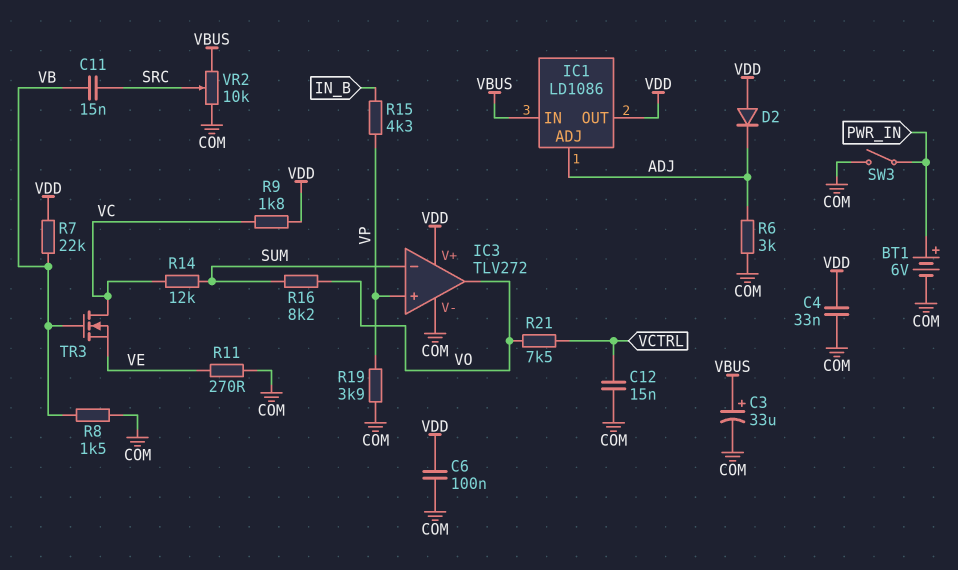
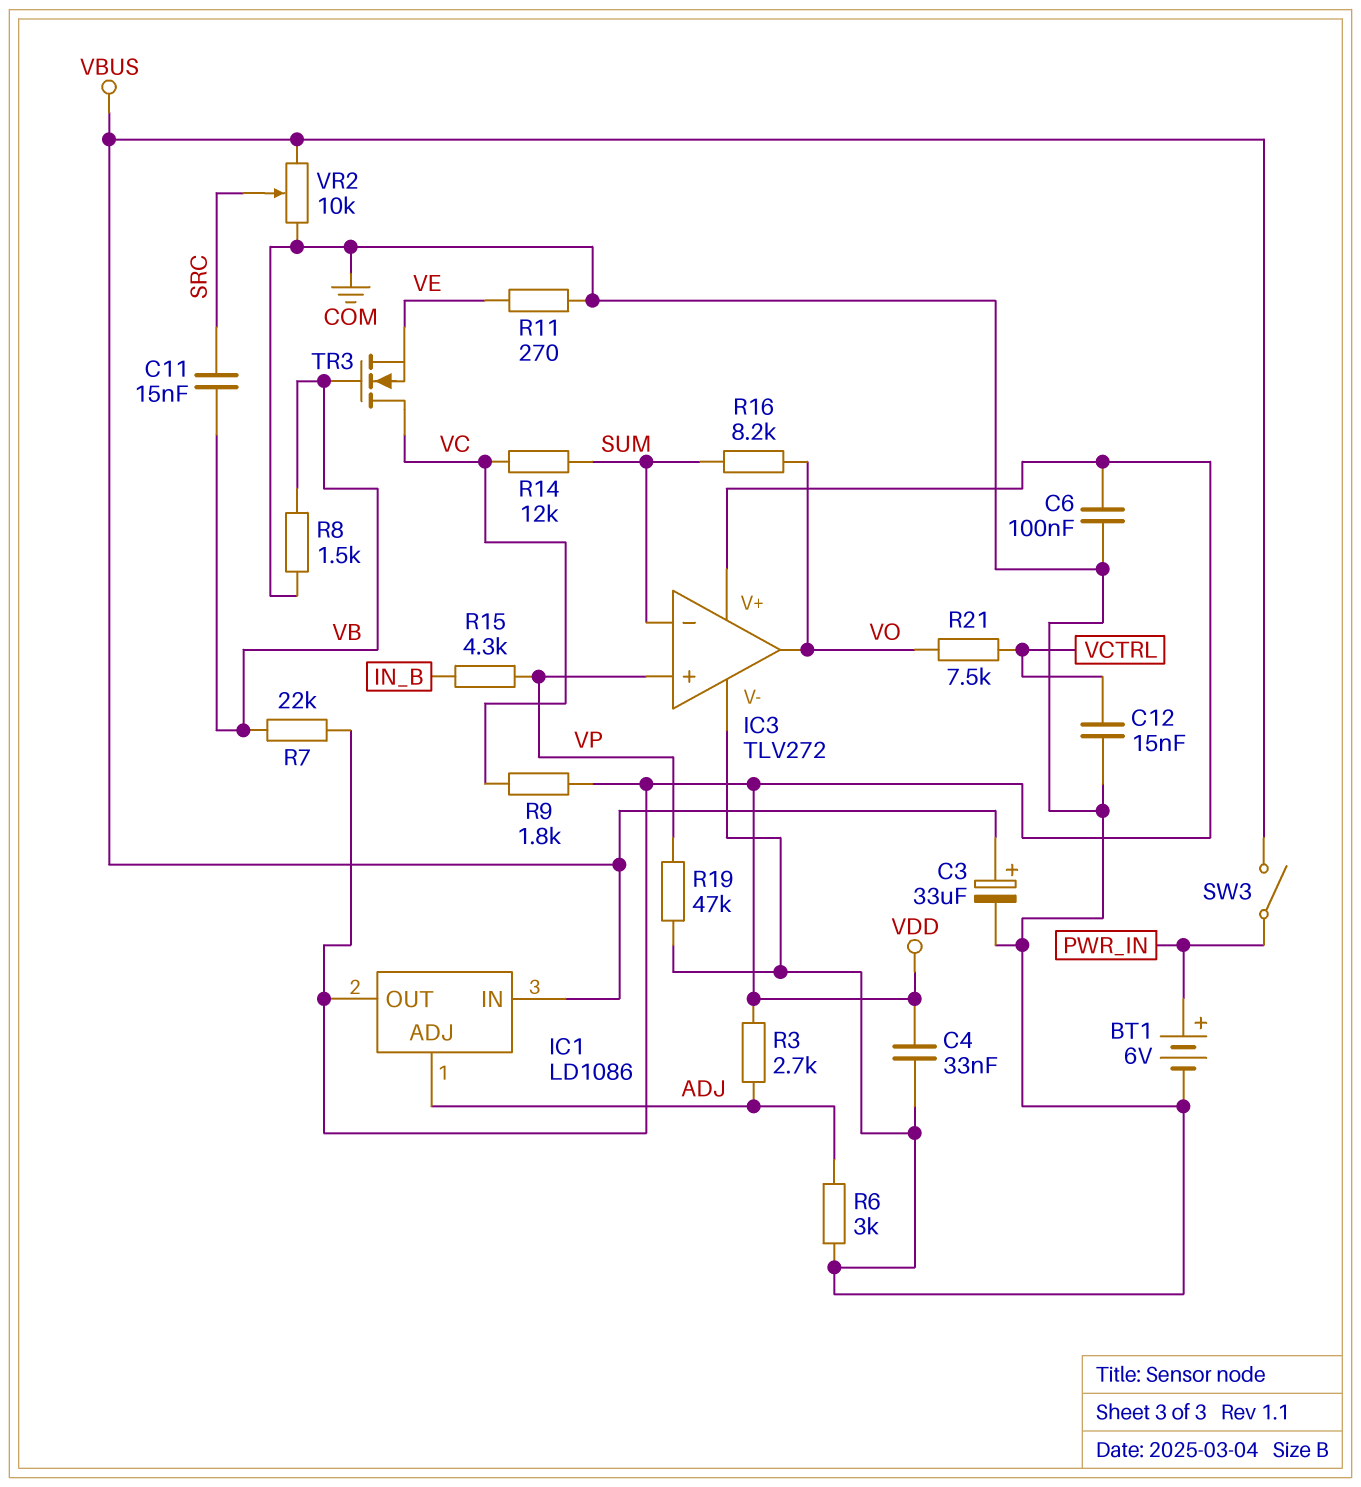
D2: diode (A VDD, K ADJ) -> none
R3: none -> 2.7k (ADJ, VDD)
R19: 3.9k (COM, VP) -> 47k (COM, VP)
SW3: switch (COM, PWR_IN) -> switch (PWR_IN, VBUS)

